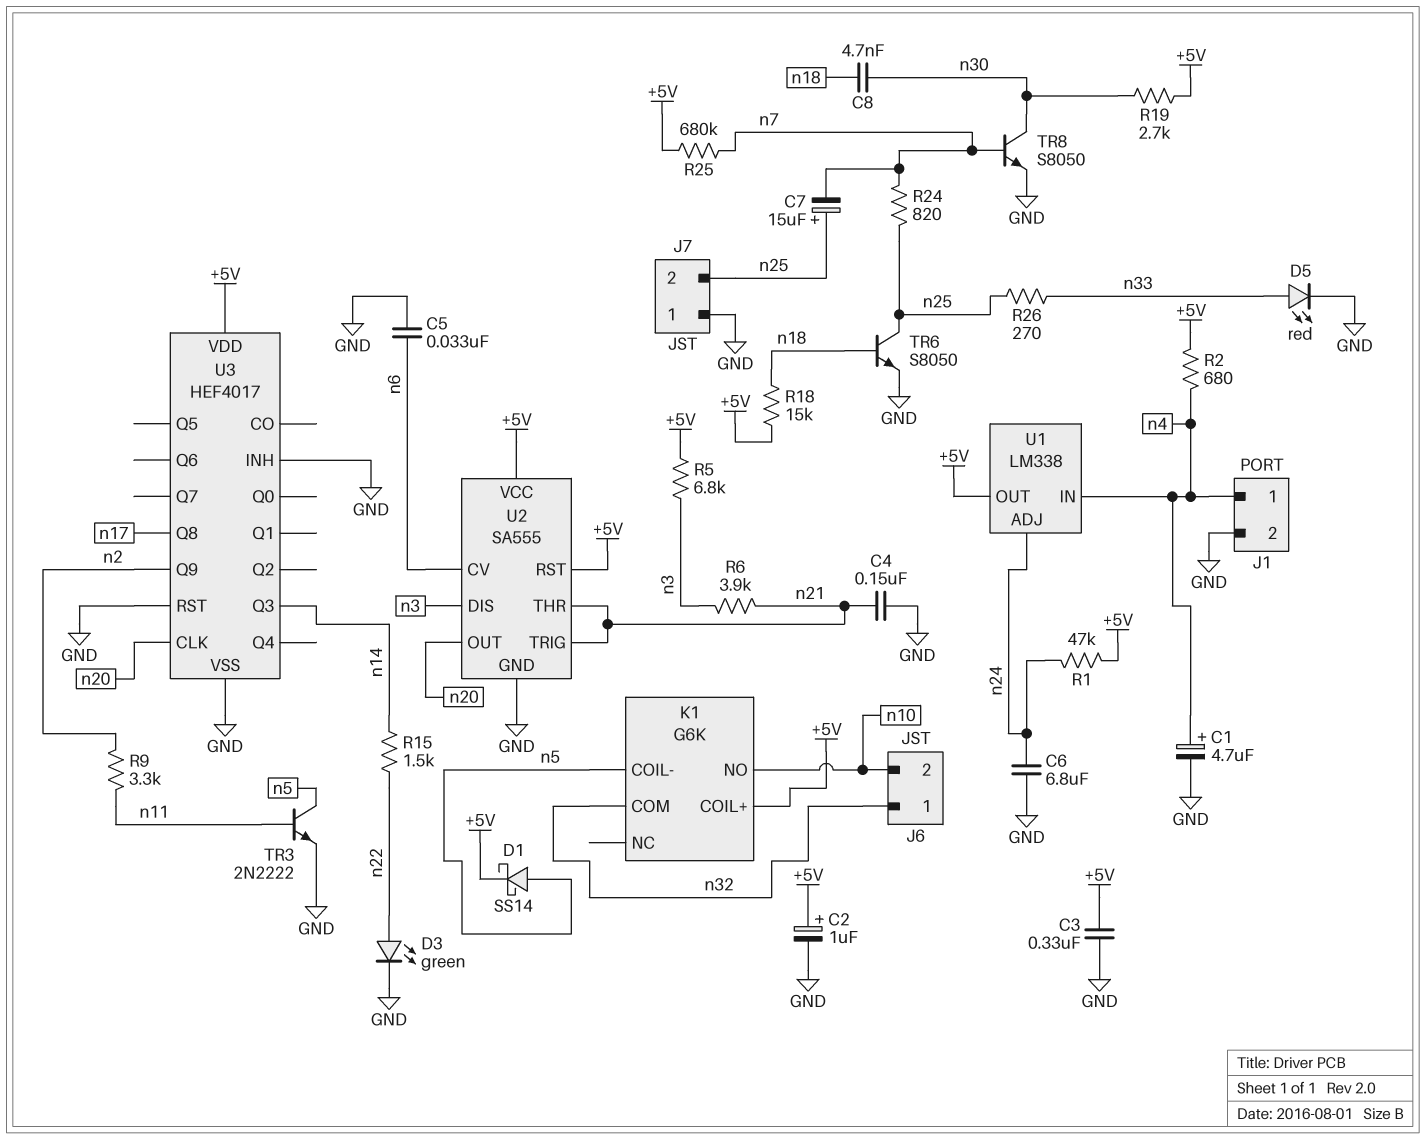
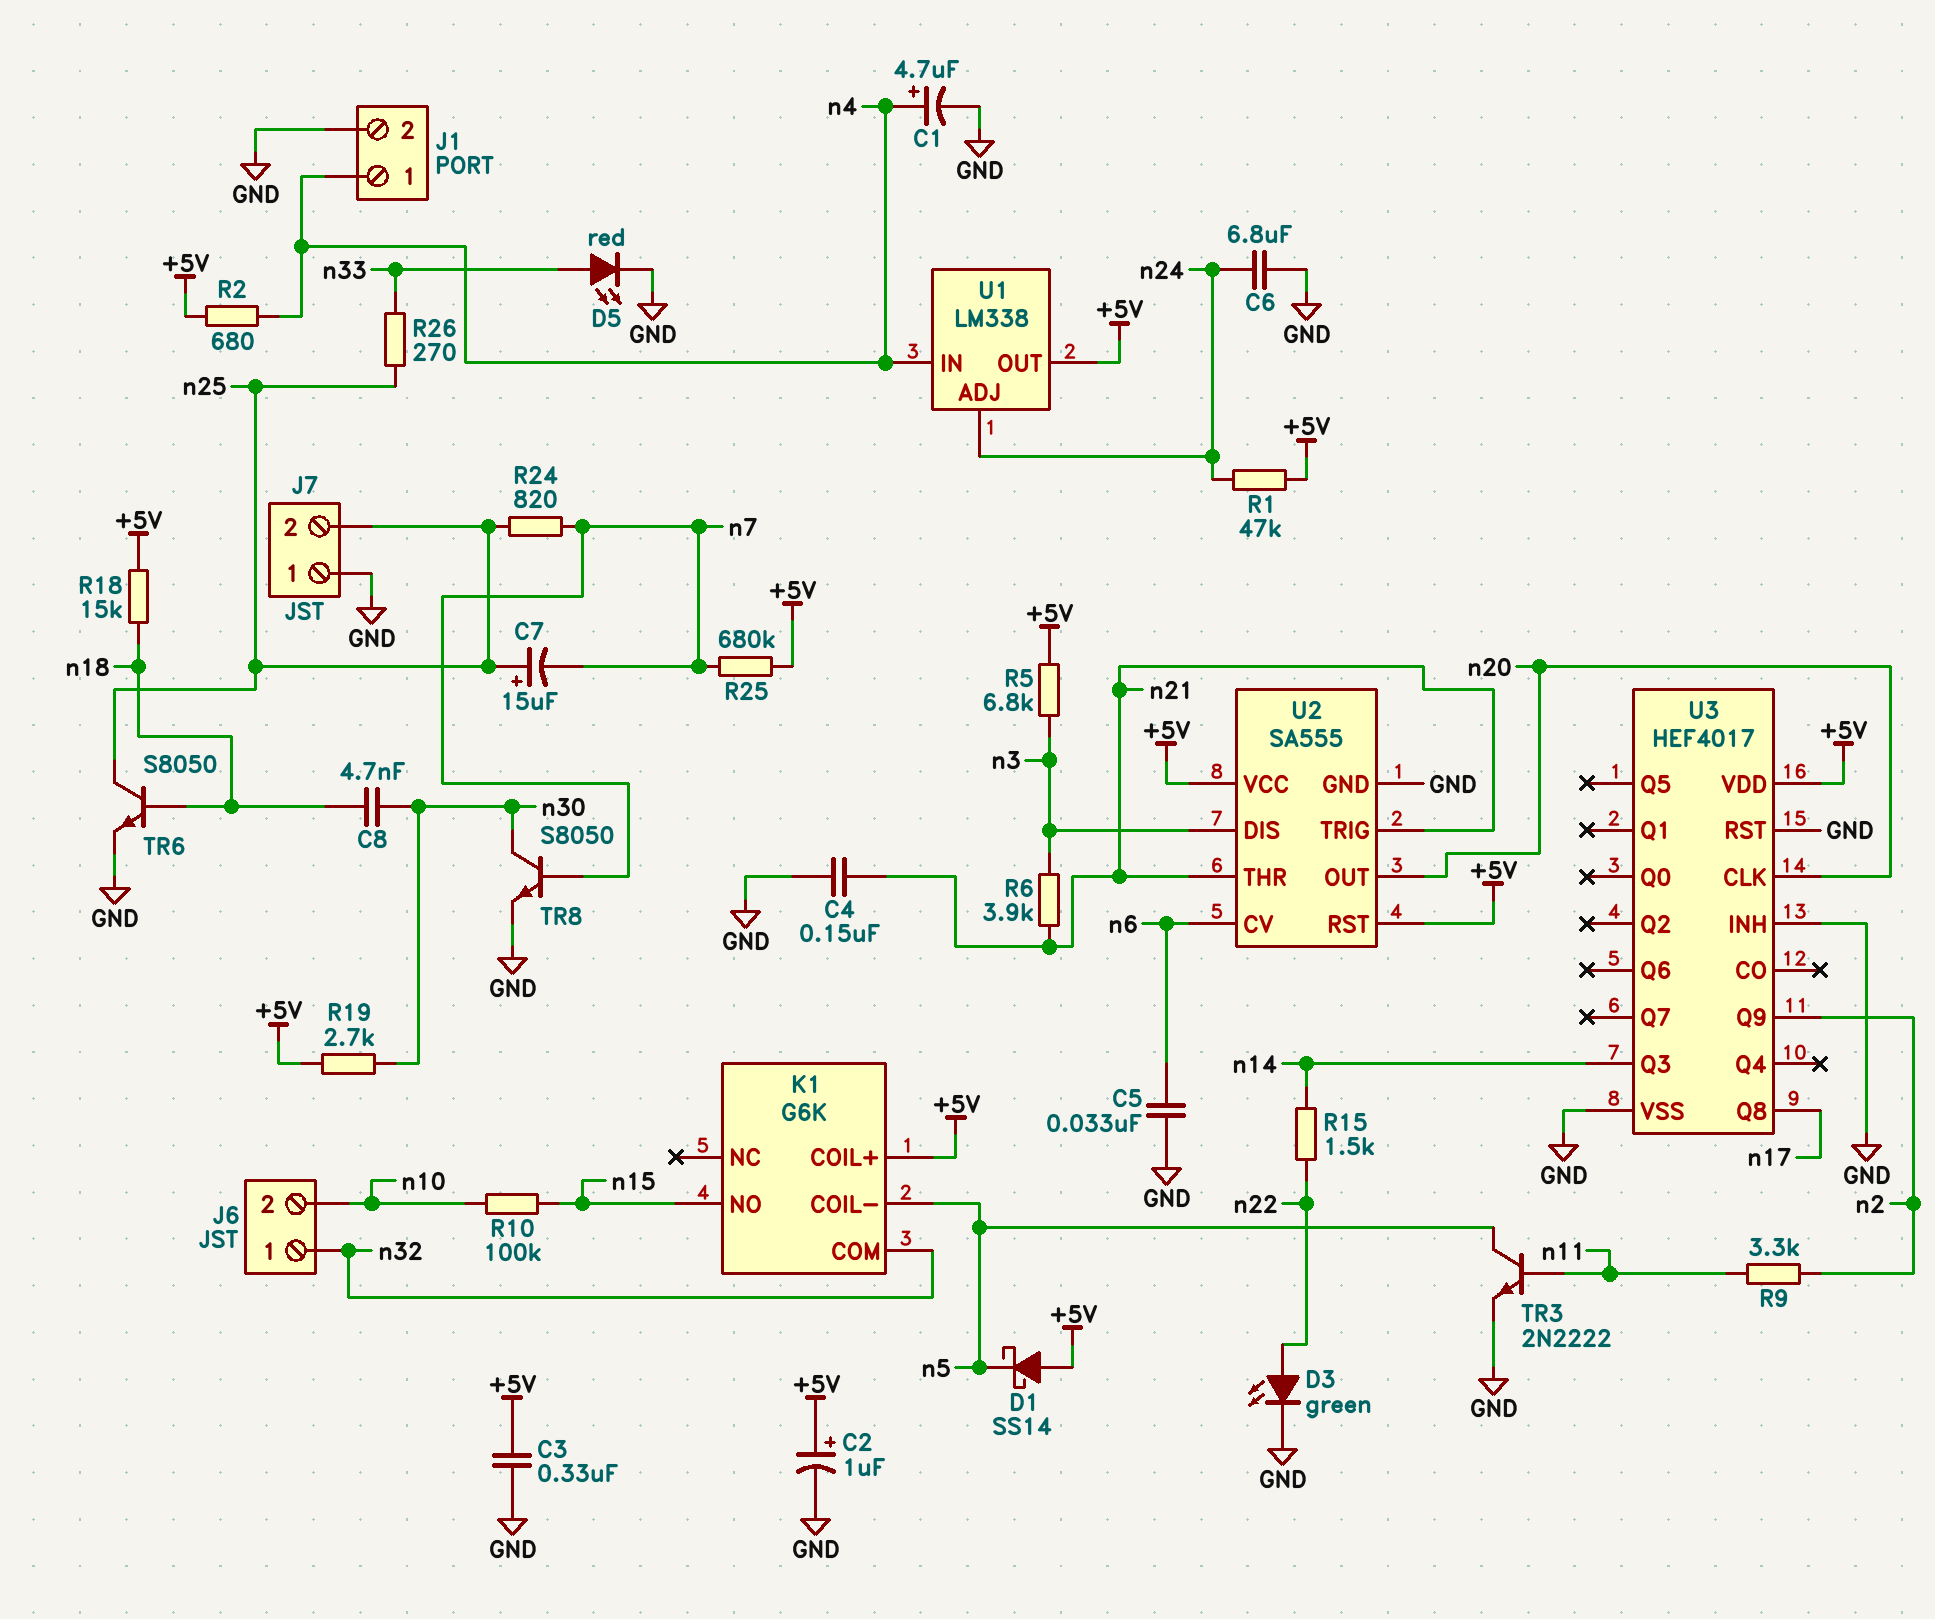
D1: schottky SS14 (A n5, K +5V) -> schottky SS14 (A +5V, K n5)
K1 pin NO: n10 -> n15
R10: none -> 100k (n10, n15)

